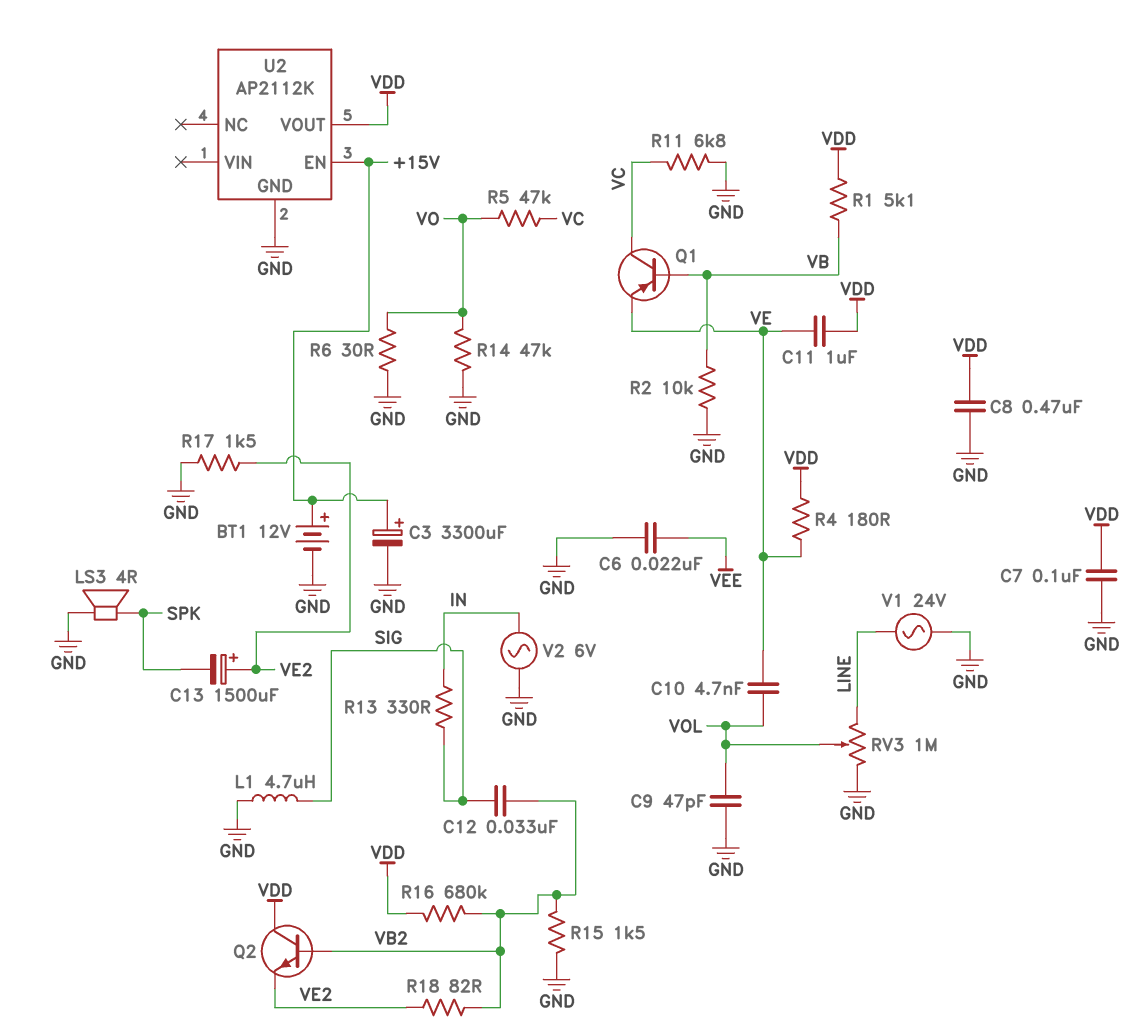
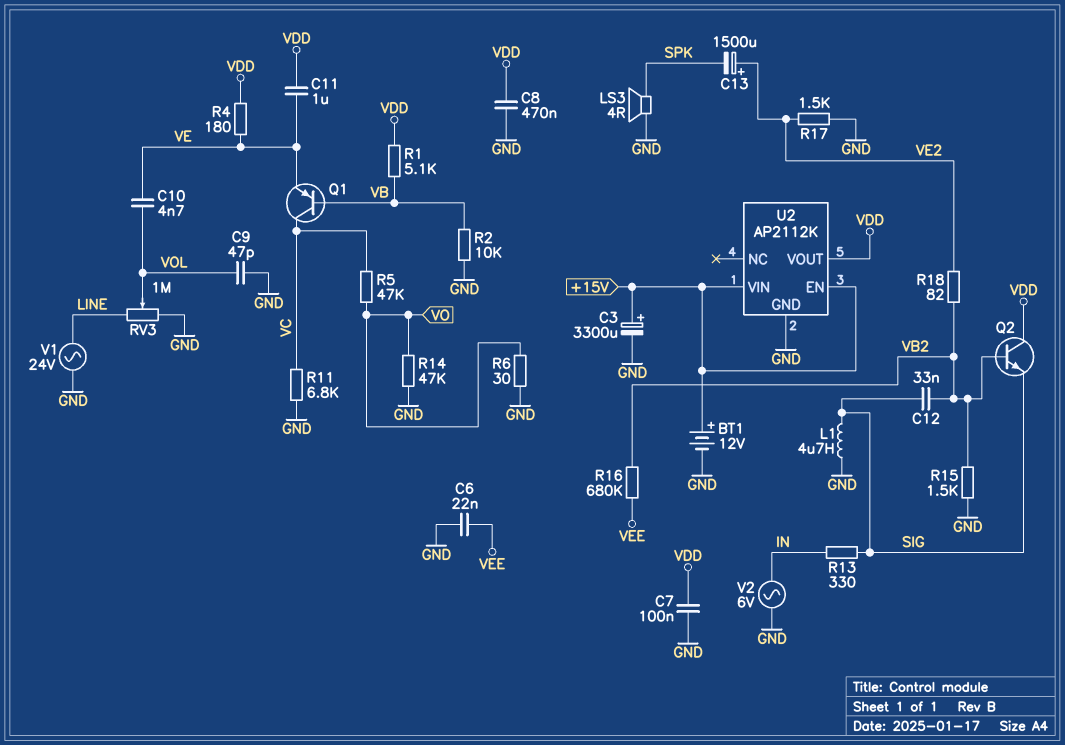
Q2: NPN (B VB2, C VDD, E VE2) -> NPN (B VB2, C VDD, E SIG)
R16: 680k (VB2, VDD) -> 680k (VB2, VEE)
U2 pin VIN: none -> +15V

